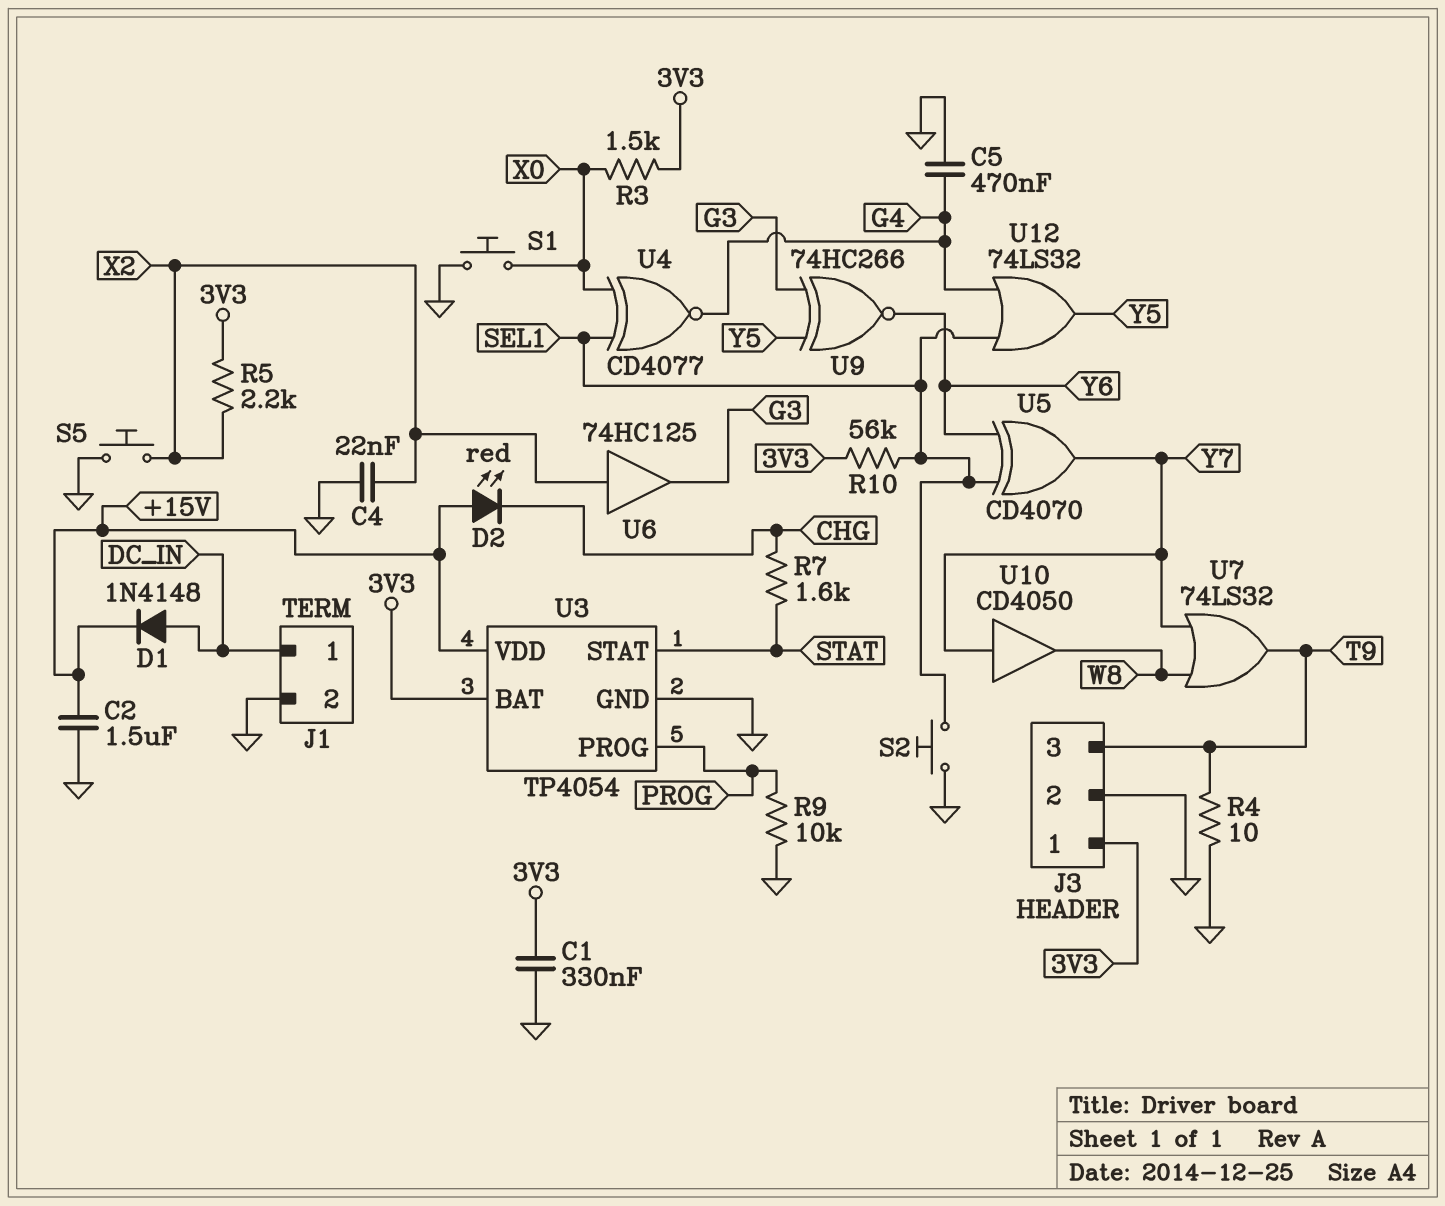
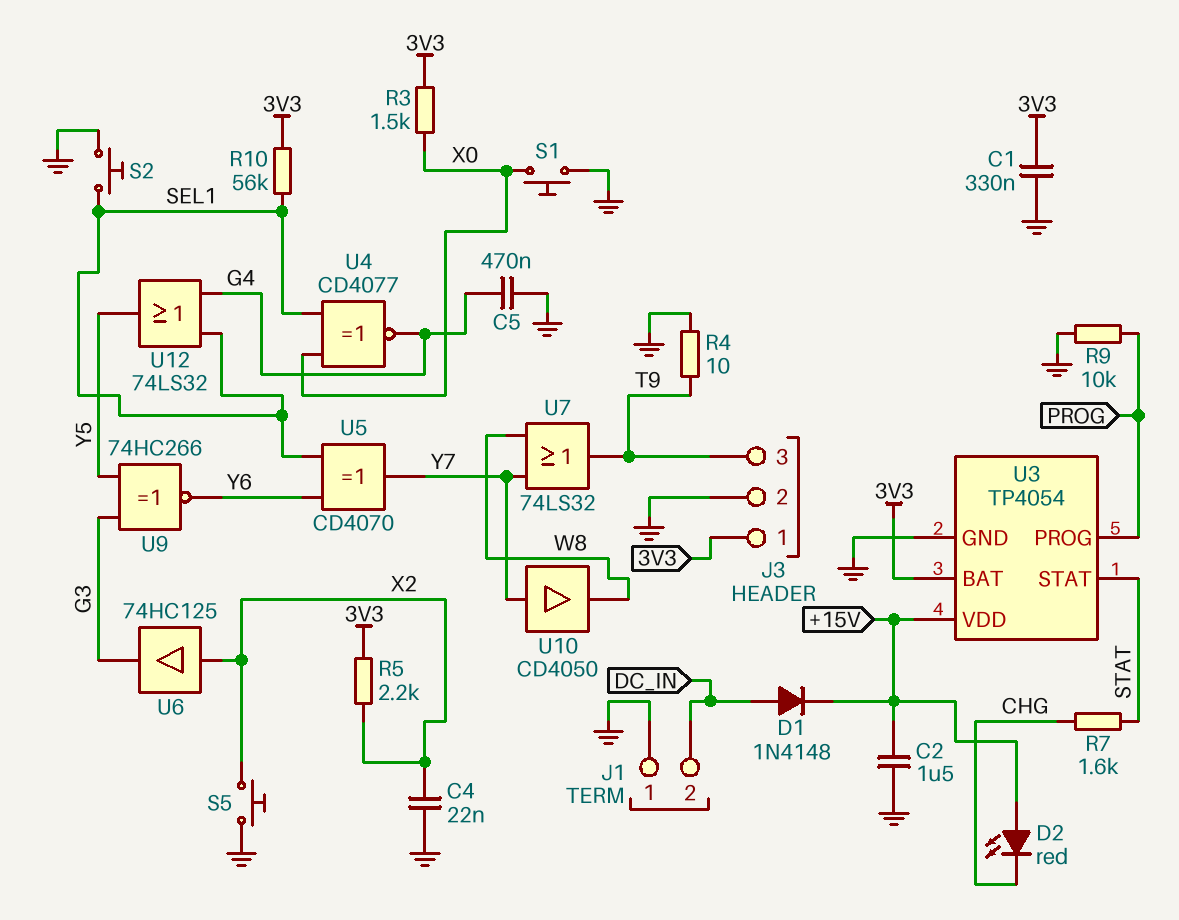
J1 pin 1: DC_IN -> GND
J1 pin 2: GND -> DC_IN

